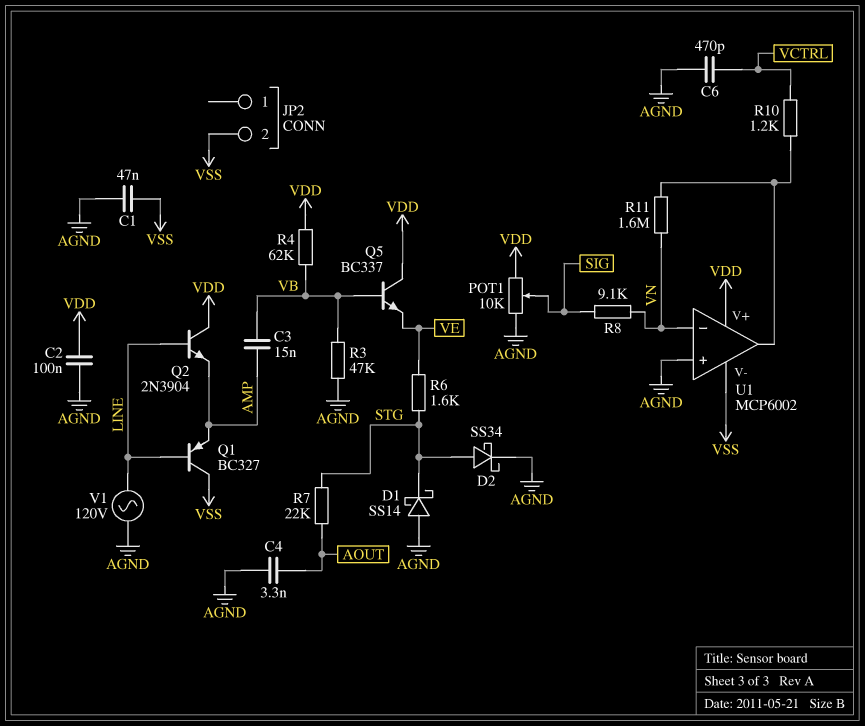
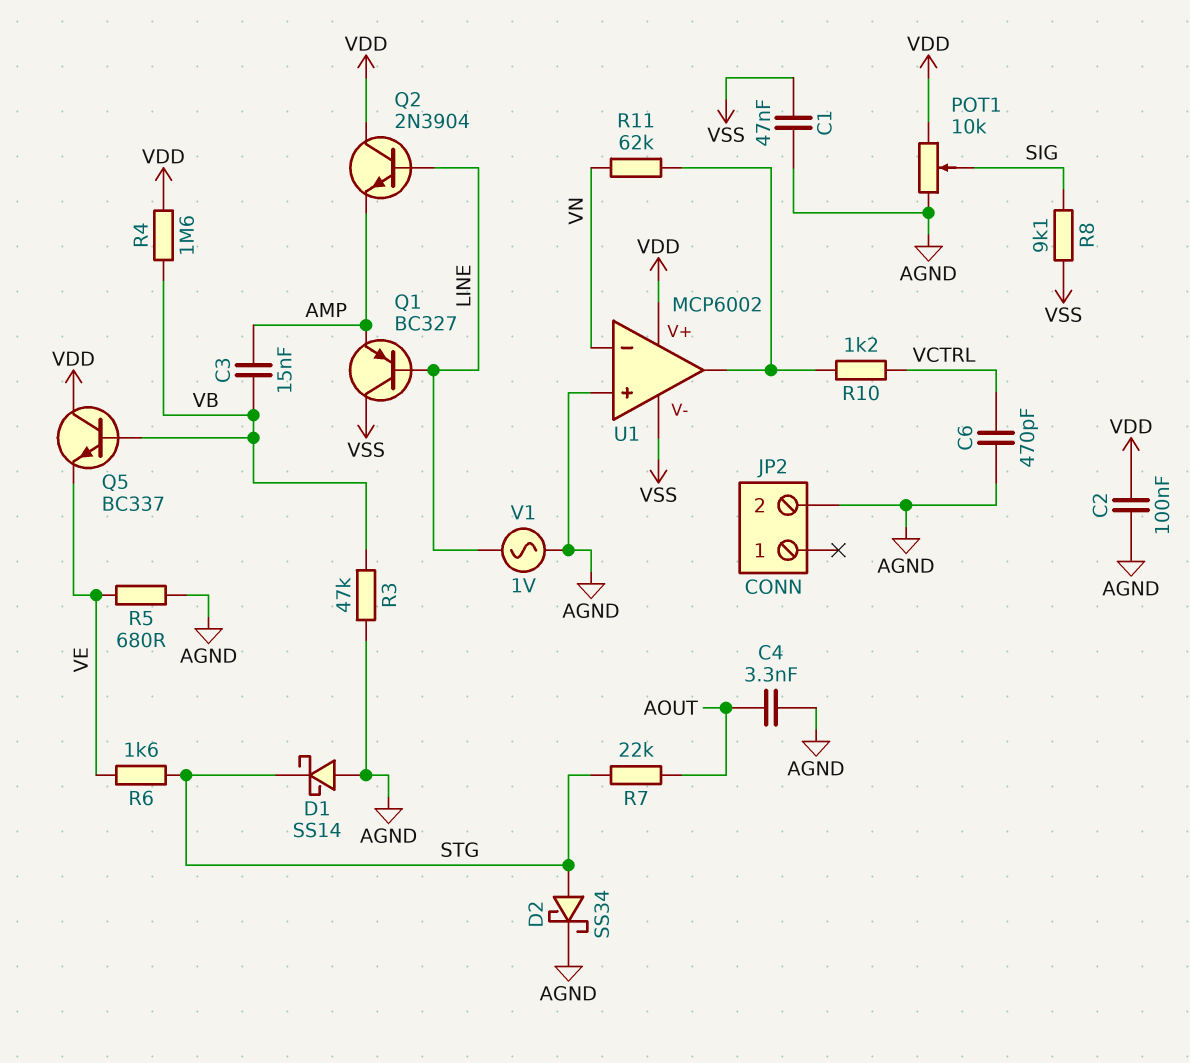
JP2 pin 2: VSS -> AGND
R4: 62k (VB, VDD) -> 1.6M (VB, VDD)
R5: none -> 680 (AGND, VE)
R8: 9.1k (SIG, VN) -> 9.1k (SIG, VSS)
R11: 1.6M (U1/out, VN) -> 62k (U1/out, VN)
V1: AC 120V (AGND, LINE) -> AC 1V (AGND, LINE)

